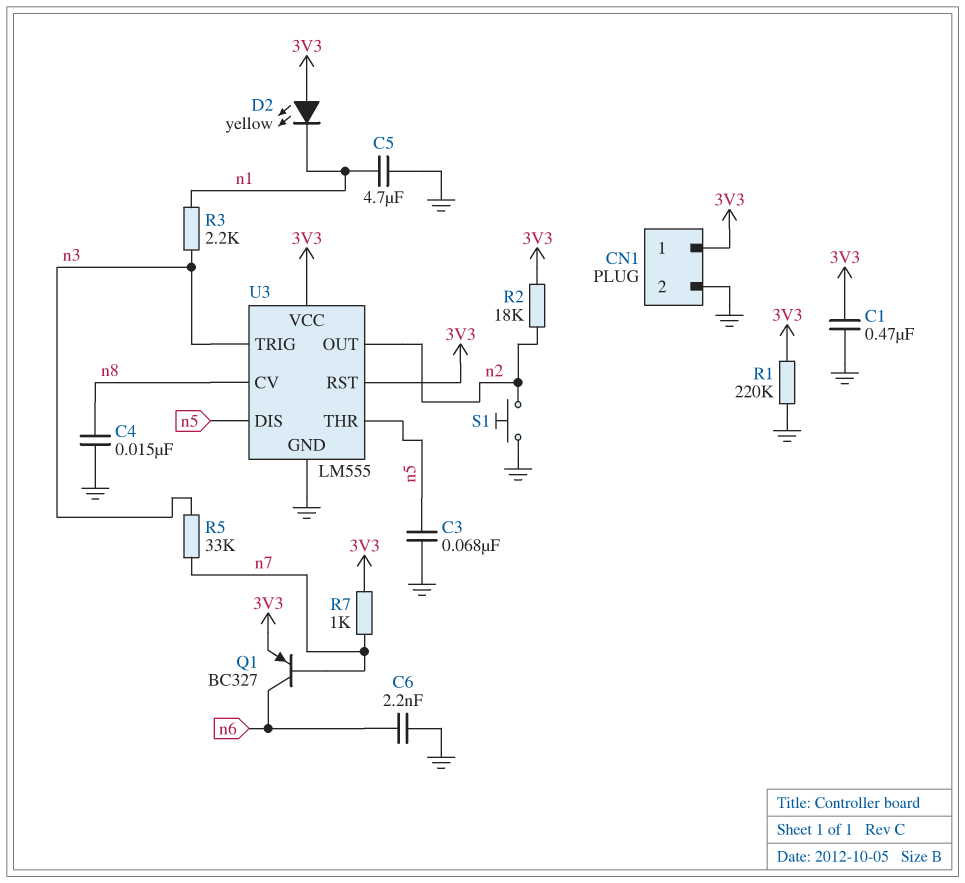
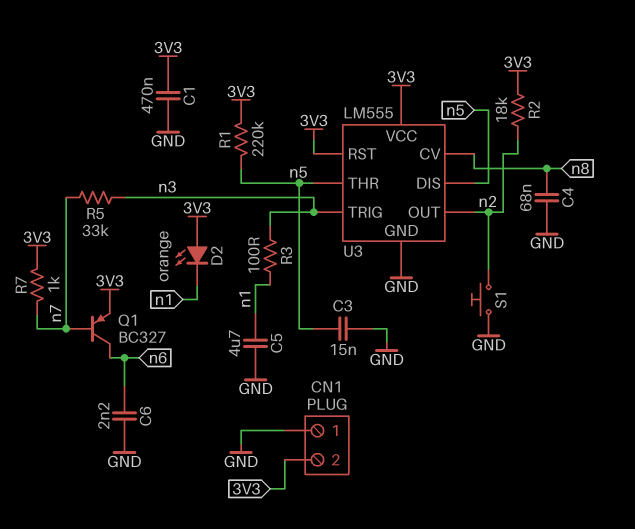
C3: 68nF (GND, n5) -> 15nF (GND, n5)
C4: 15nF (GND, n8) -> 68nF (GND, n8)
CN1 pin 1: 3V3 -> GND
CN1 pin 2: GND -> 3V3
D2: LED yellow (A 3V3, K n1) -> LED orange (A 3V3, K n1)
R1: 220k (3V3, GND) -> 220k (3V3, n5)
R3: 2.2k (n1, n3) -> 100 (n1, n3)

